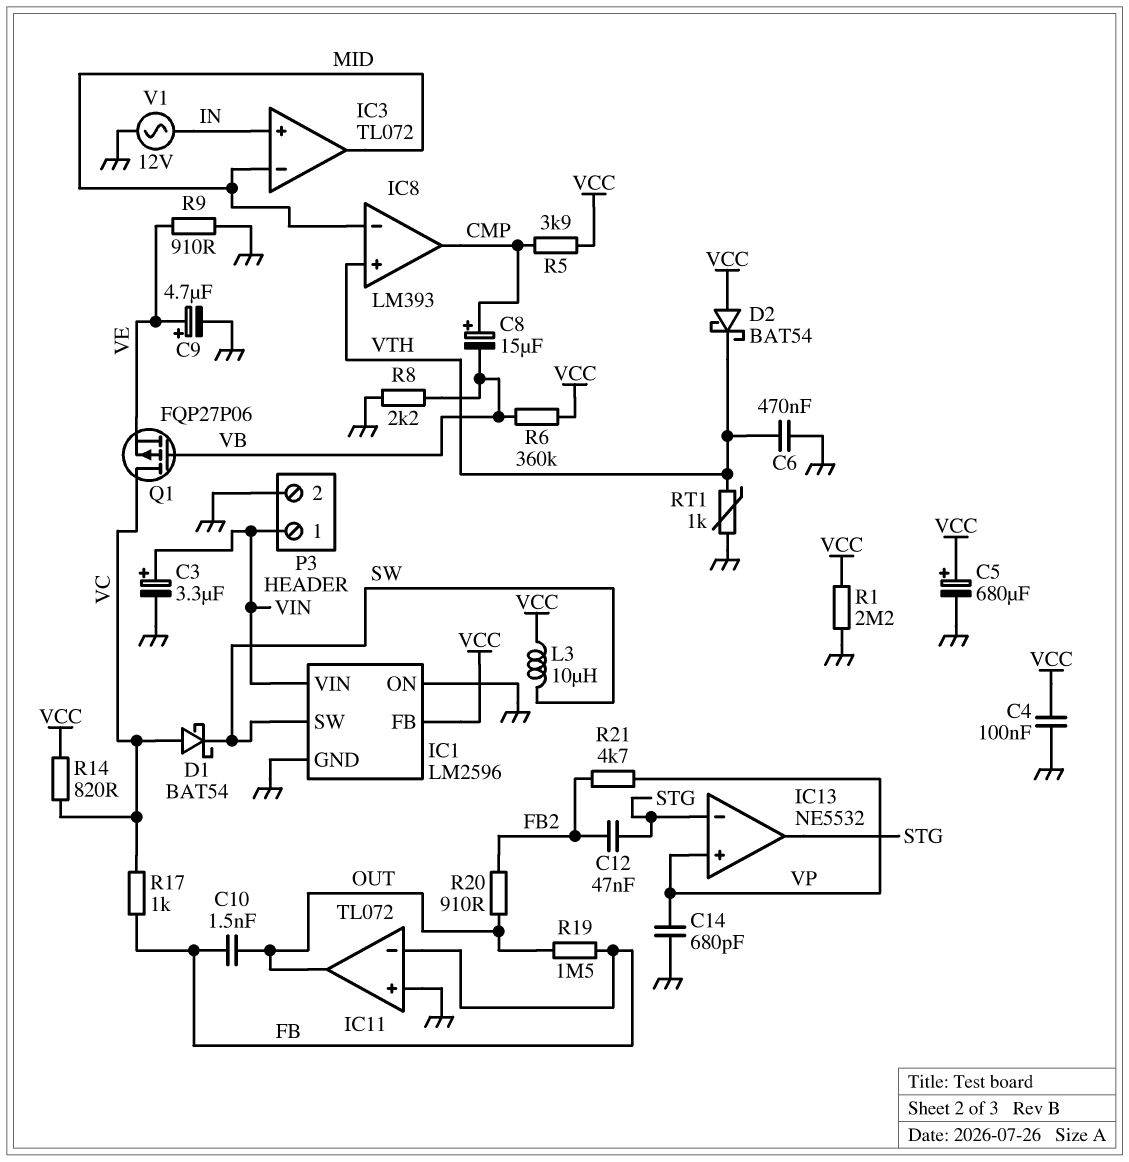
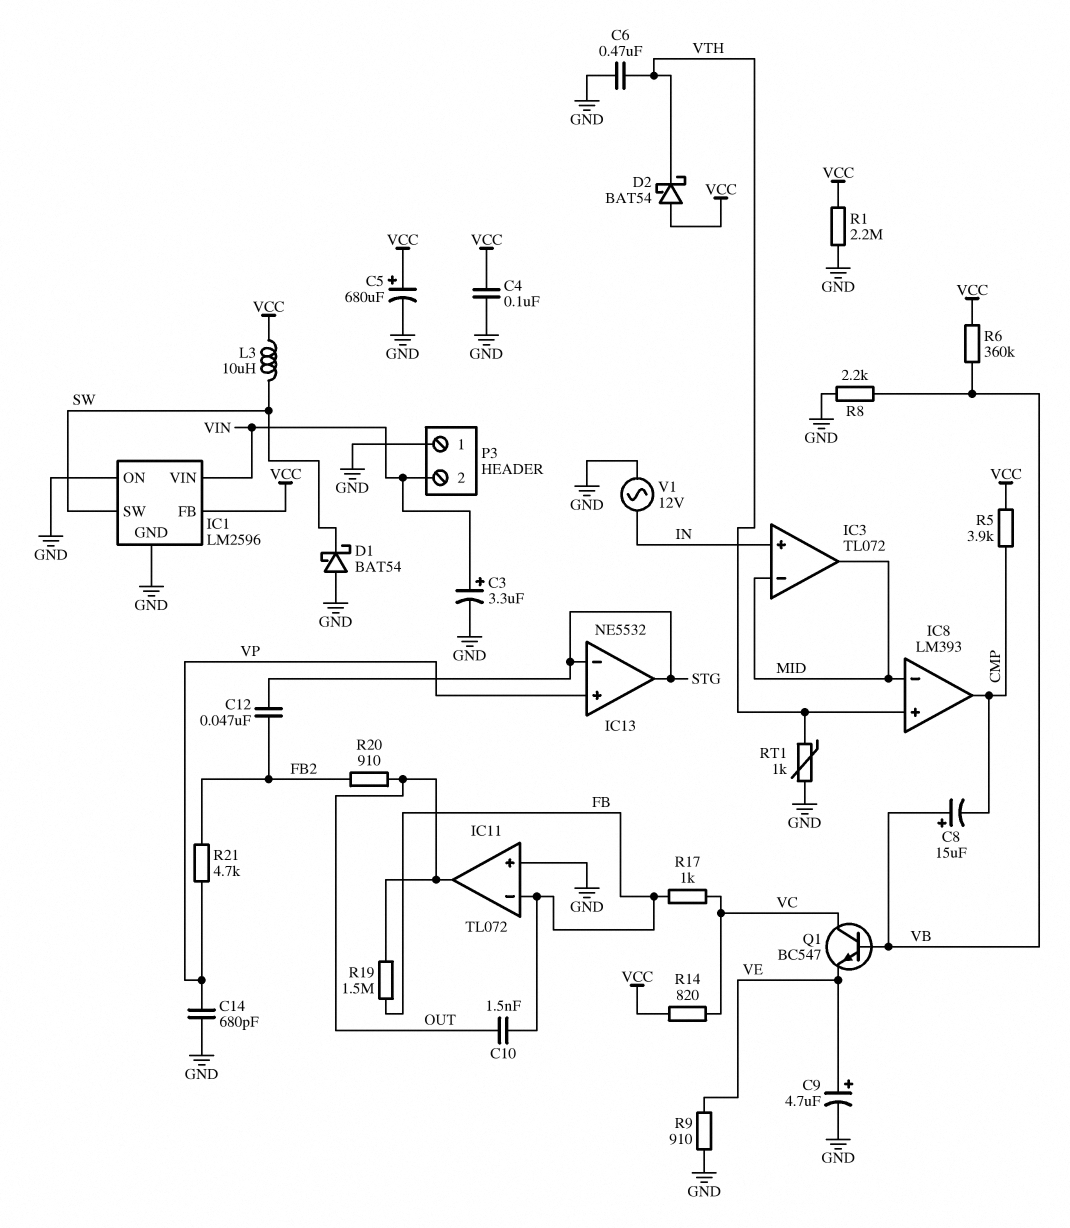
C8: 15uF (plus CMP, minus VB) -> 15uF (plus VB, minus CMP)
D1: schottky BAT54 (A VC, K SW) -> schottky BAT54 (A GND, K SW)
P3 pin 1: VIN -> GND
P3 pin 2: GND -> VIN
Q1: PMOS FQP27P06 (G VB, D VC, S VE) -> NPN BC547 (B VB, C VC, E VE)

